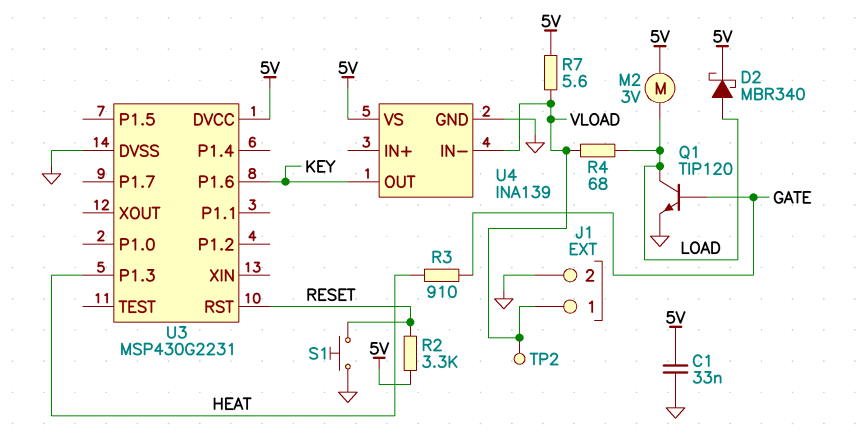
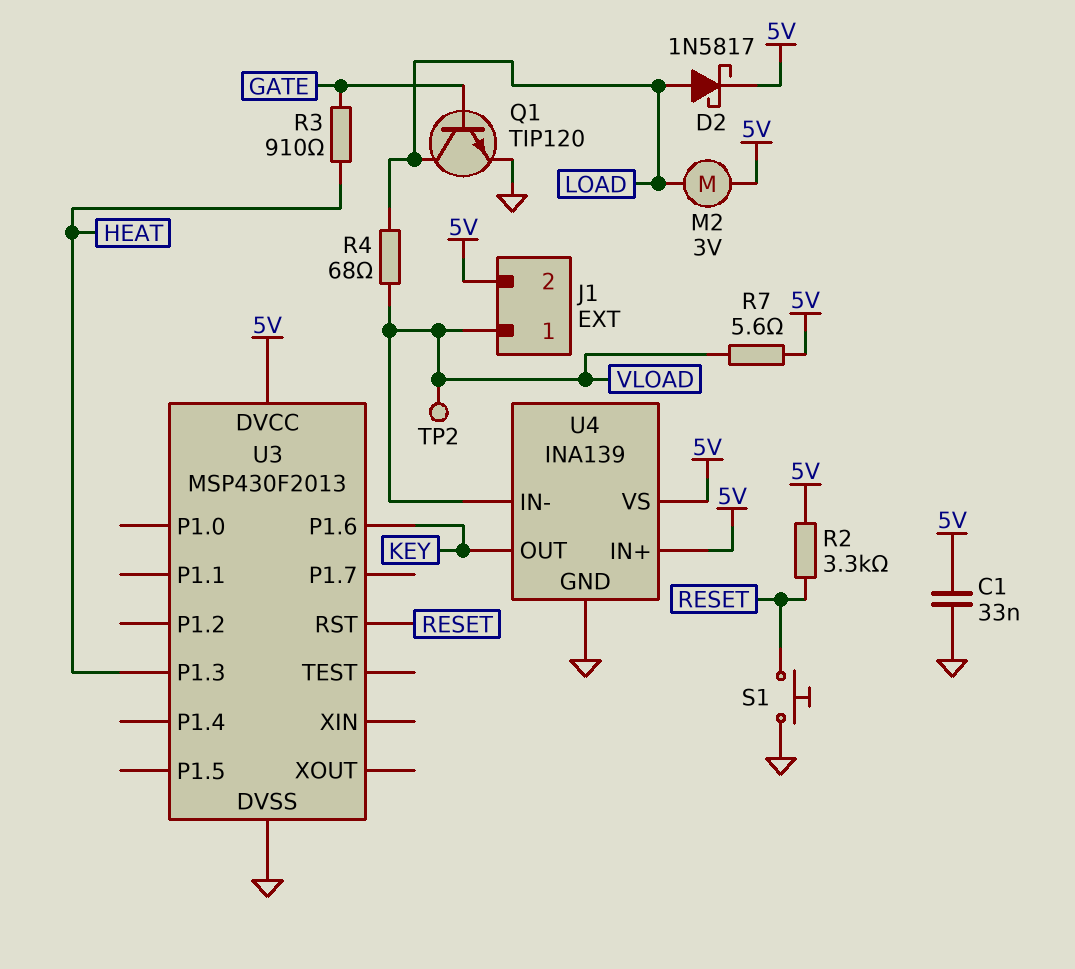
D2: schottky MBR340 (A LOAD, K 5V) -> schottky 1N5817 (A LOAD, K 5V)
J1 pin 2: GND -> 5V
U3: MSP430G2231 -> MSP430F2013
U4 pin IN+: none -> 5V

